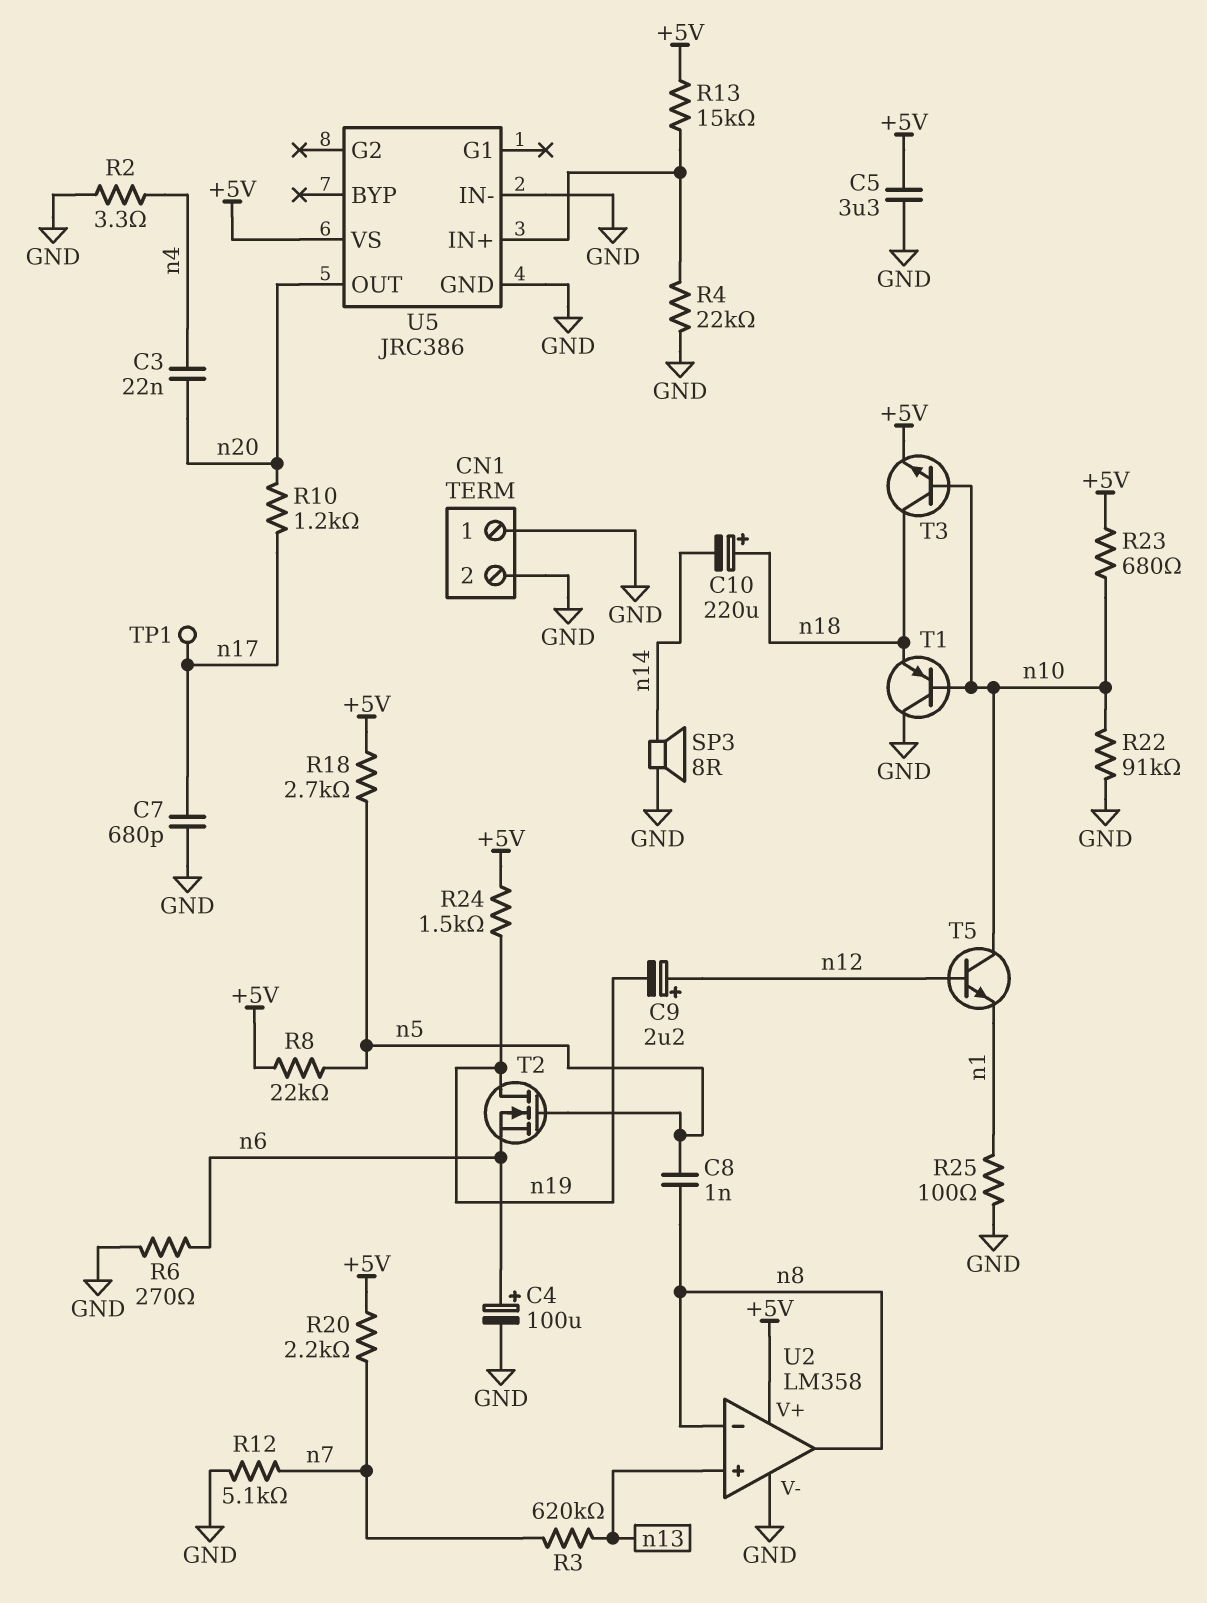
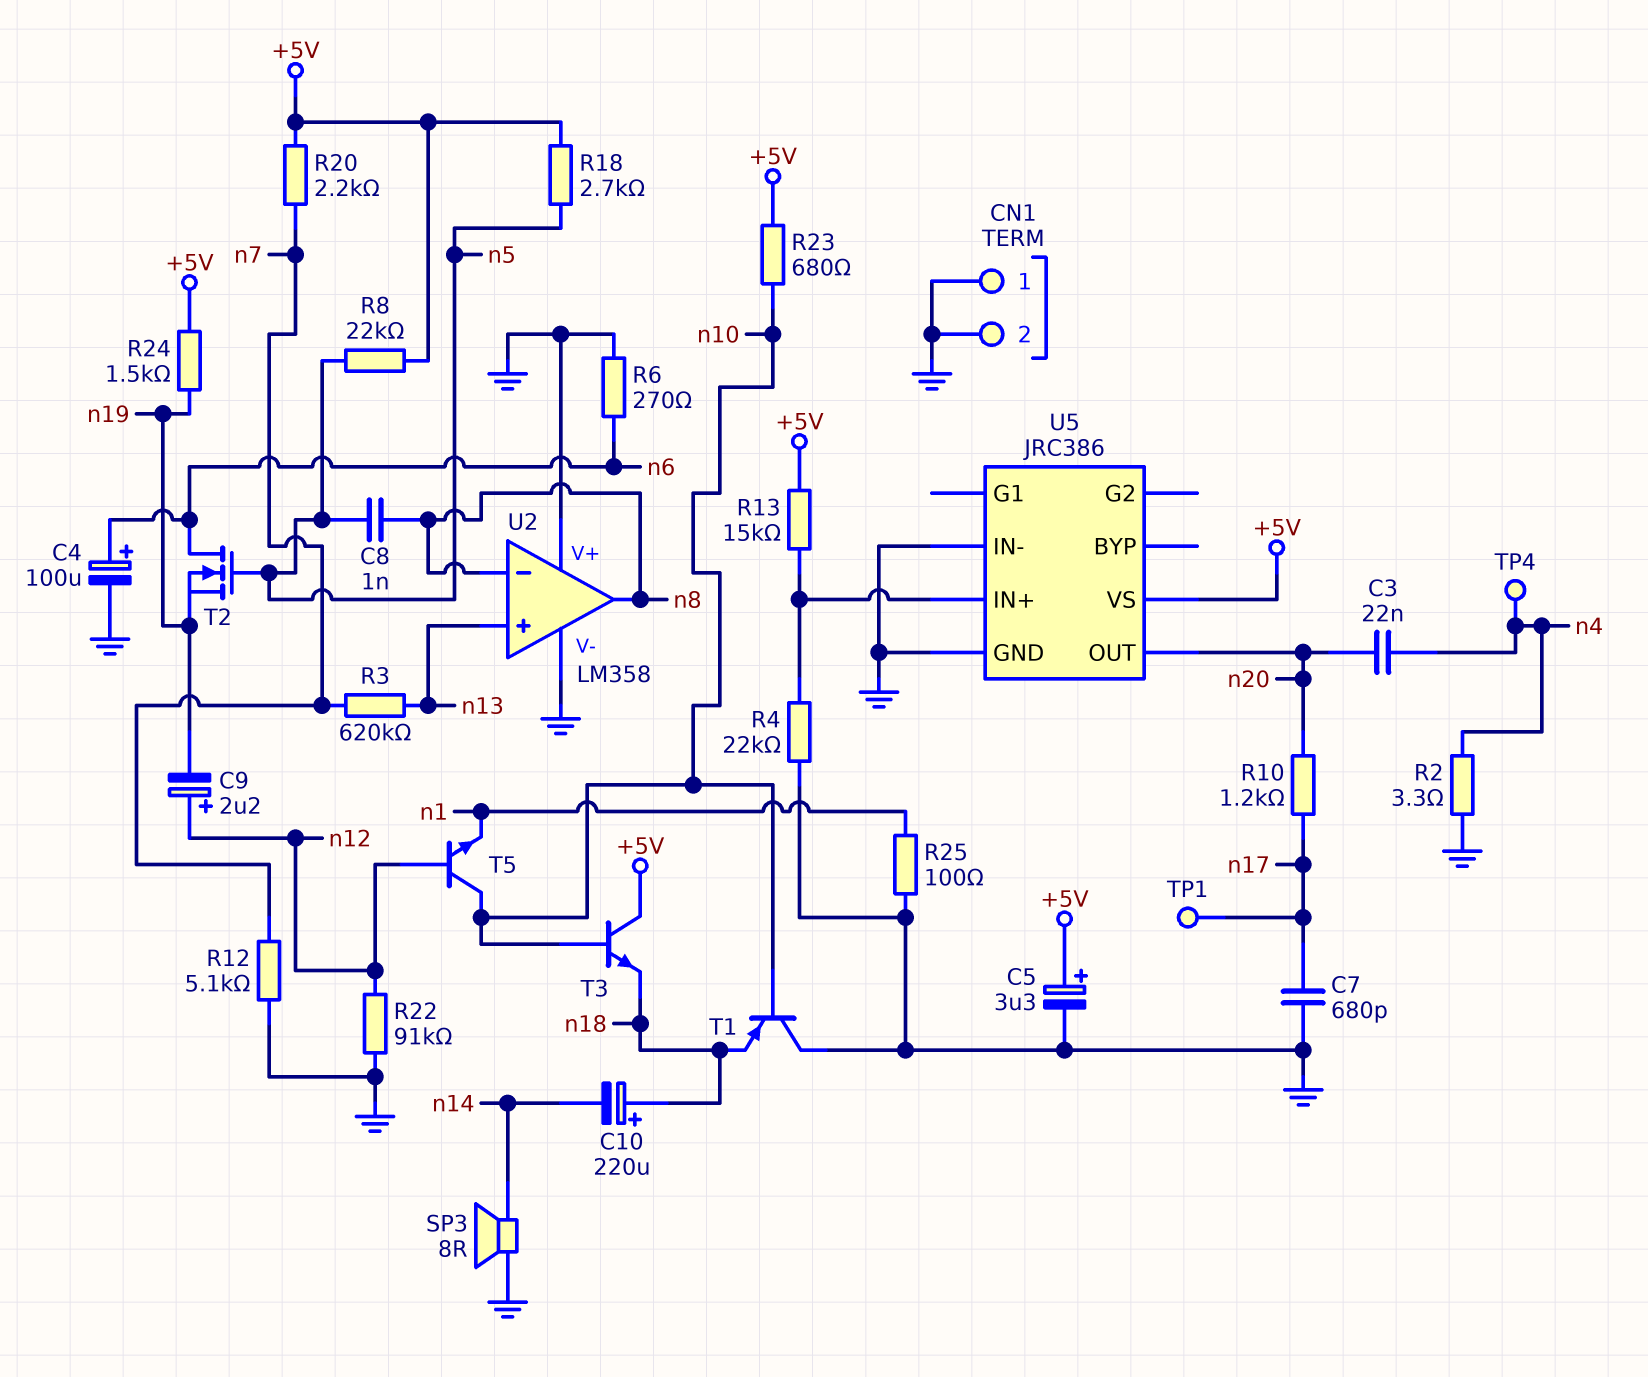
C5: 3.3uF (+5V, GND) -> 3.3uF (plus +5V, minus GND)
R22: 91k (GND, n10) -> 91k (GND, n12)
T2: NMOS (G n5, D n19, S n6) -> NMOS (G n5, D n6, S n19)
T3: NPN (B n10, C n18, E +5V) -> NPN (B n10, C +5V, E n18)
TP4: none -> test point (n4)
U2 pin V+: +5V -> GND

